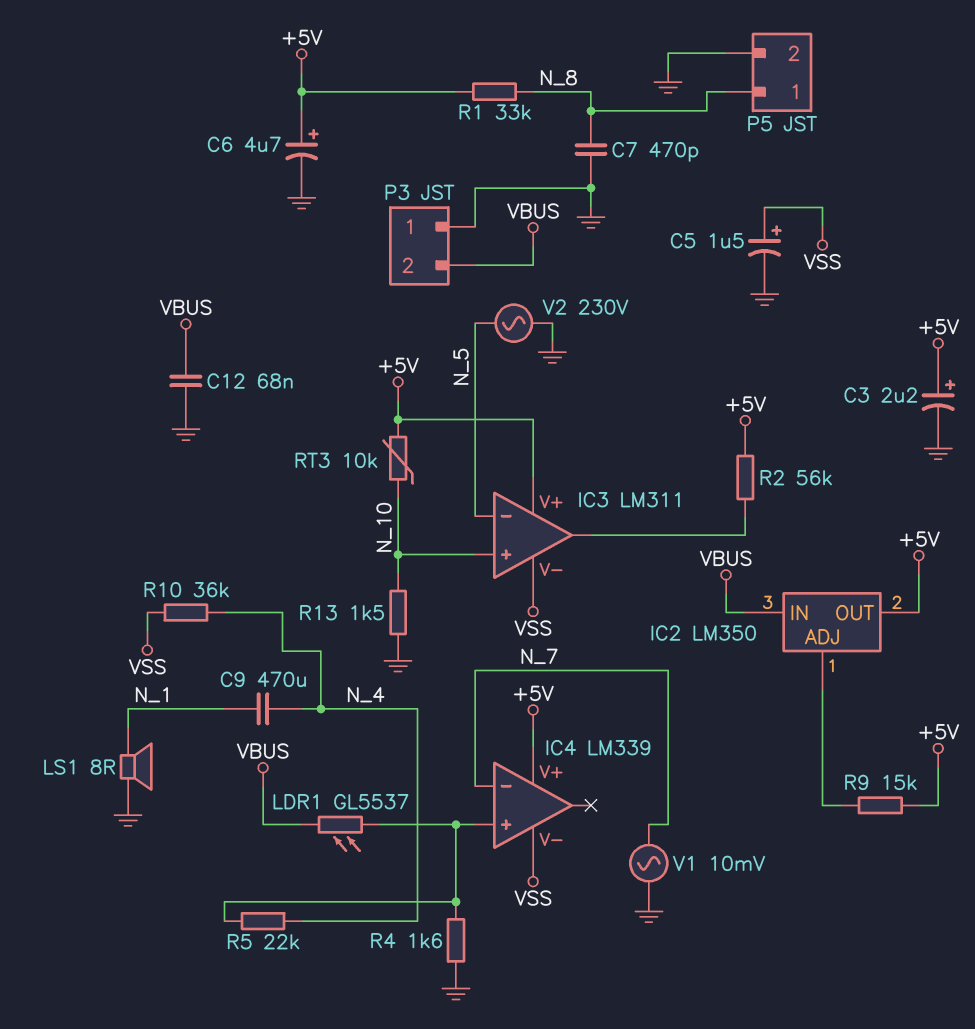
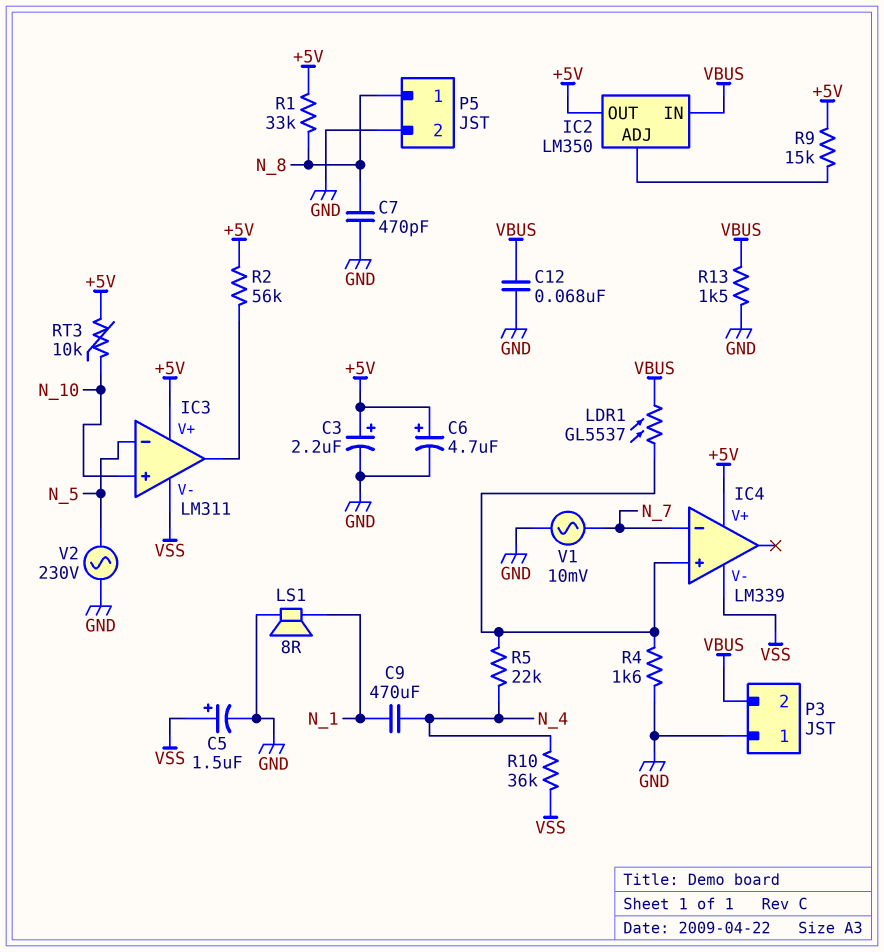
R13: 1.5k (GND, N_10) -> 1.5k (GND, VBUS)

